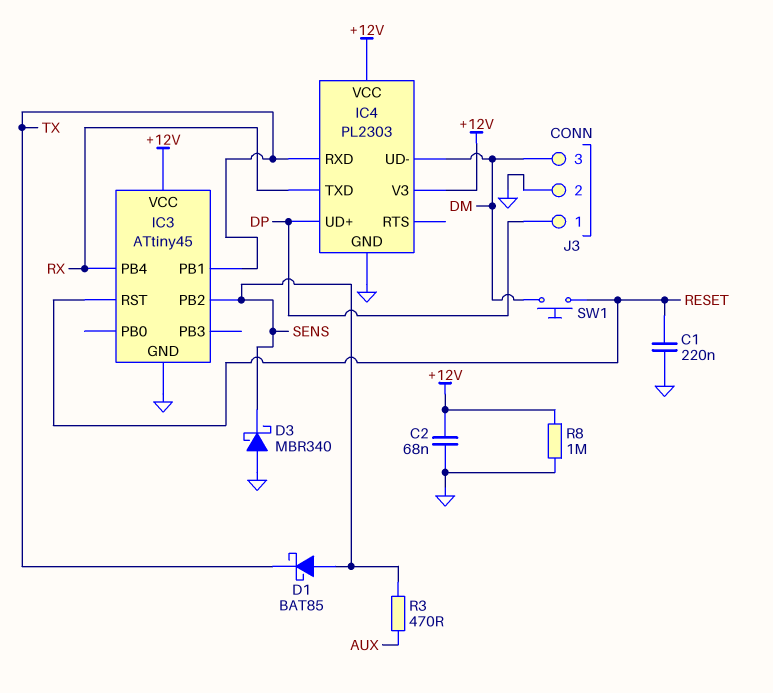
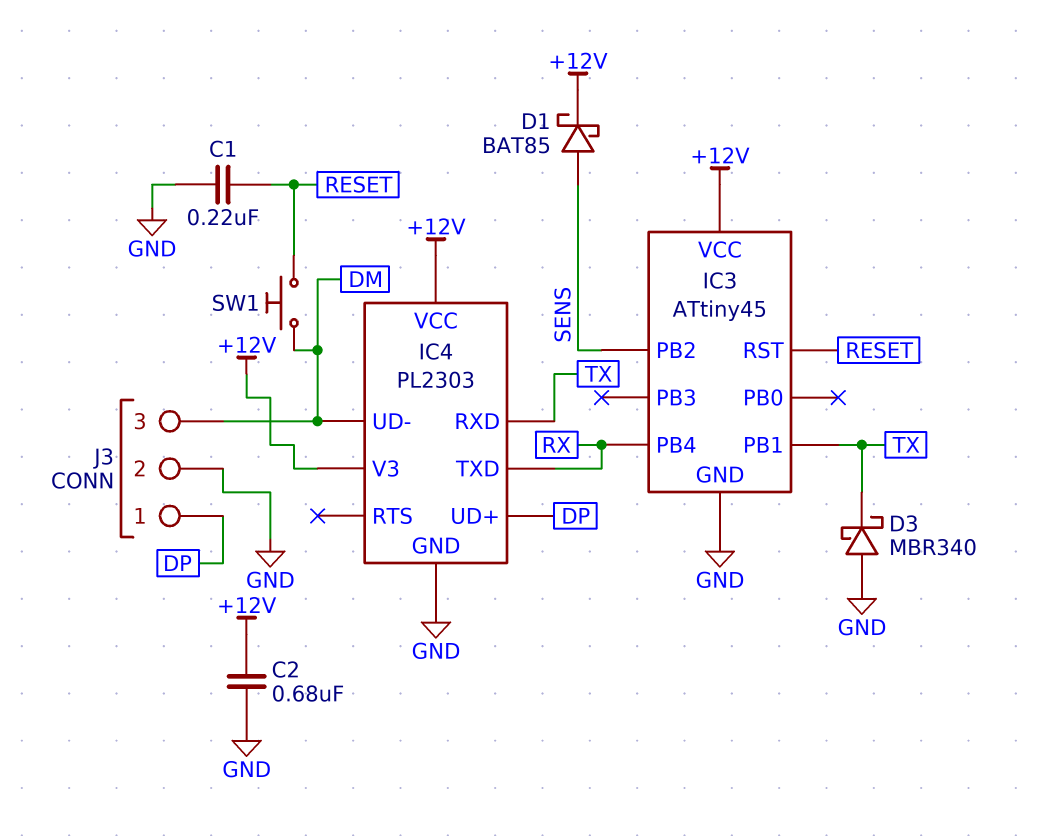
C2: 68nF (+12V, GND) -> 680nF (+12V, GND)
D1: schottky BAT85 (A SENS, K TX) -> schottky BAT85 (A SENS, K +12V)
D3: schottky MBR340 (A GND, K SENS) -> schottky MBR340 (A GND, K TX)
R3: 470 (AUX, SENS) -> none
R8: 1M (+12V, GND) -> none

